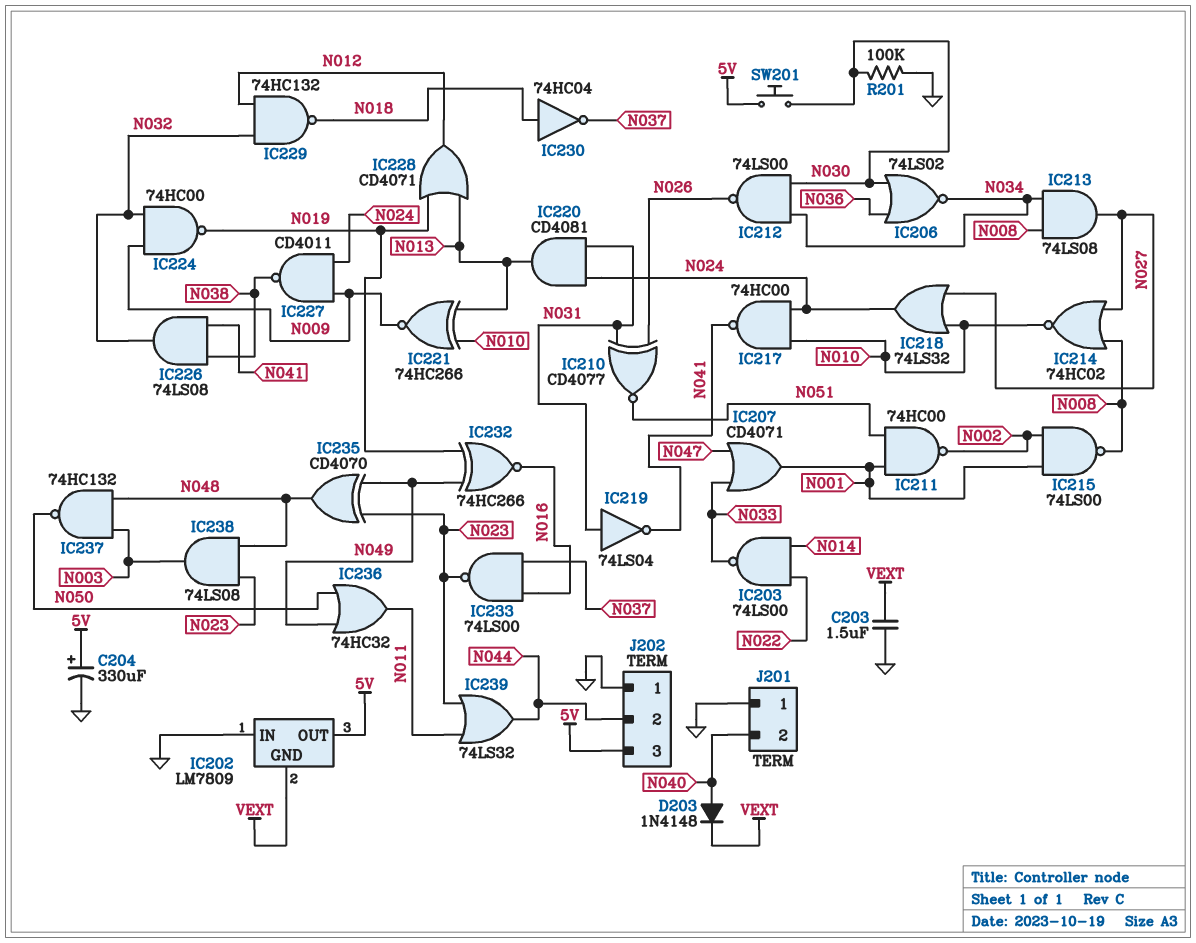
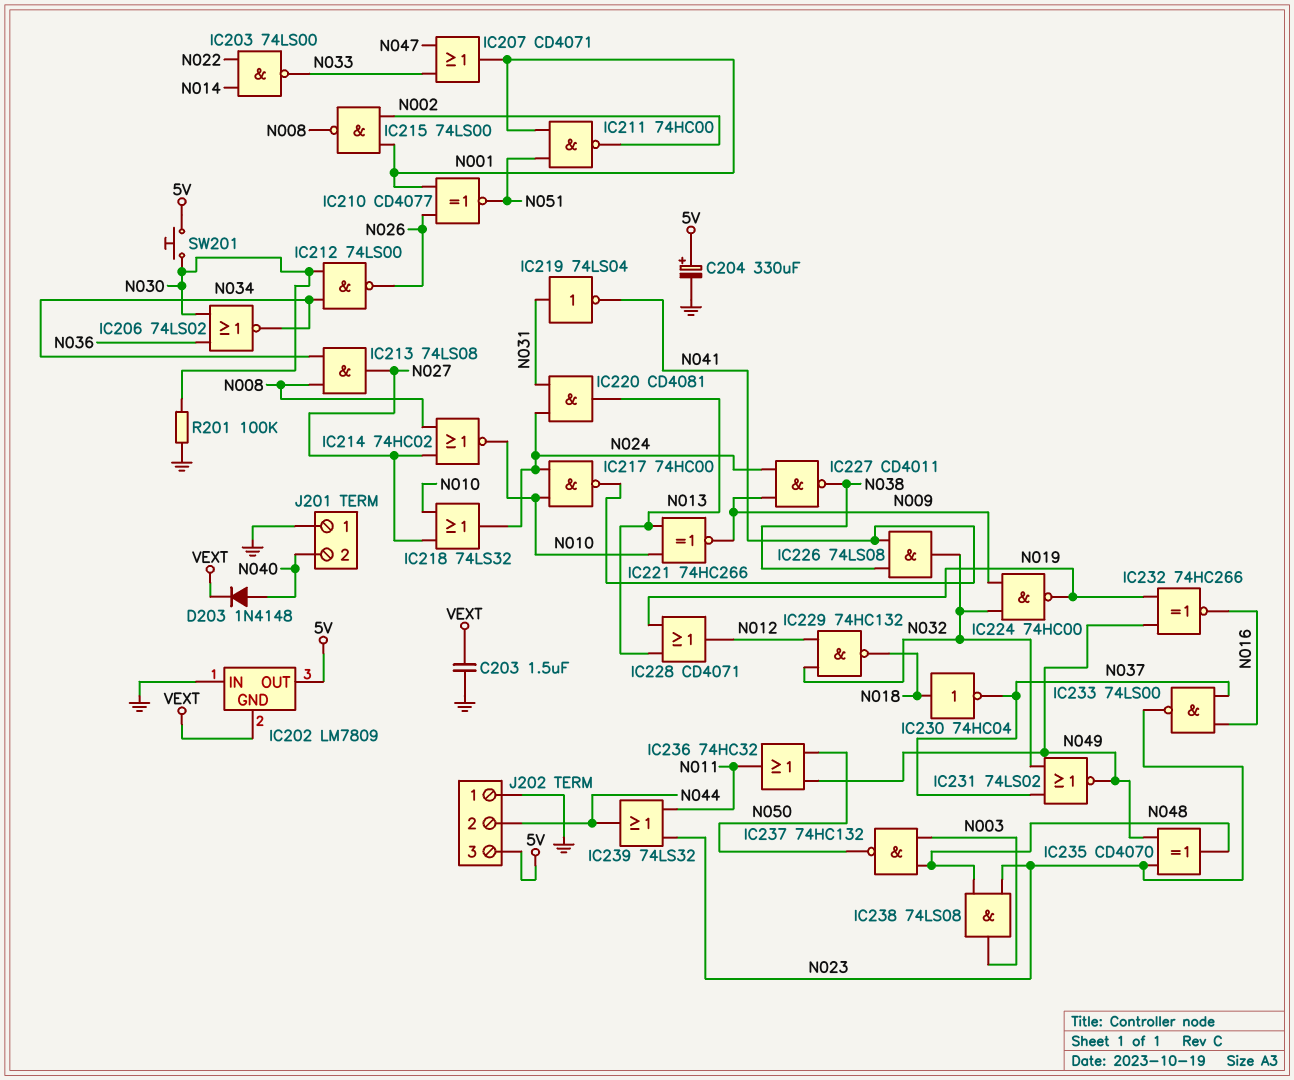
IC210: XNOR CD4077 (in N026, in N031, out N051) -> XNOR CD4077 (in N001, in N026, out N051)
IC231: none -> NOR 74LS02 (in N032, in N037, out N049)

